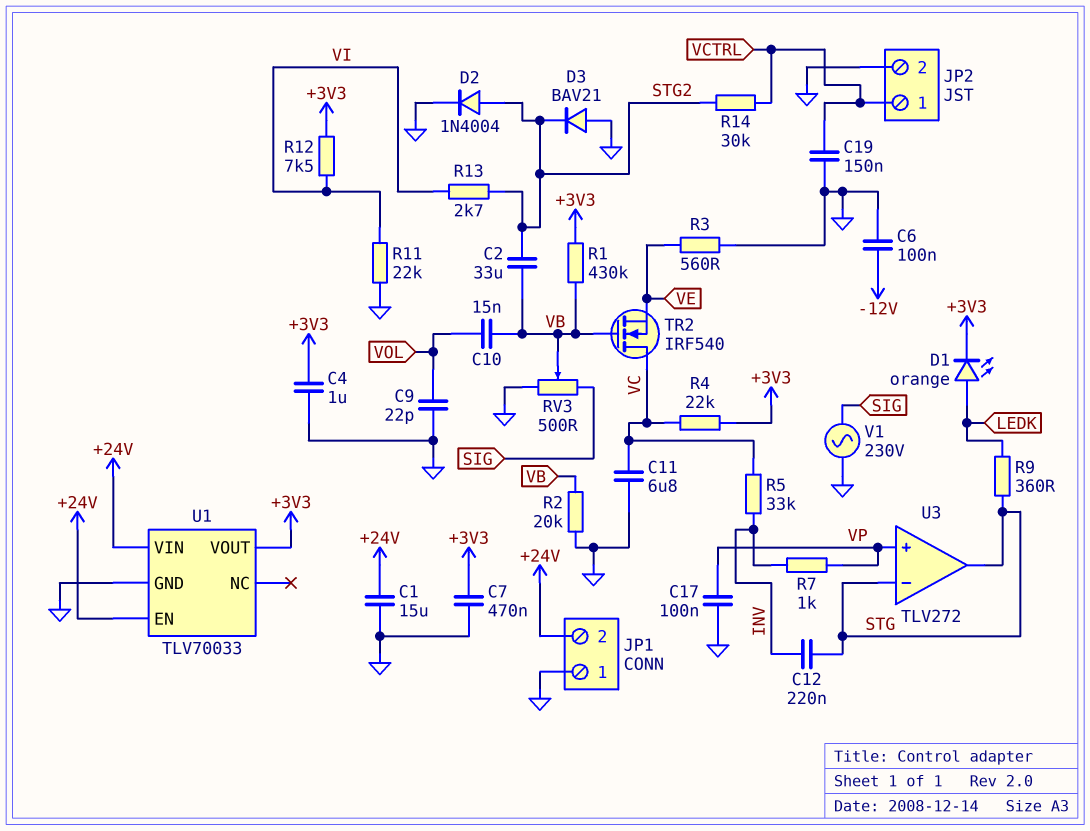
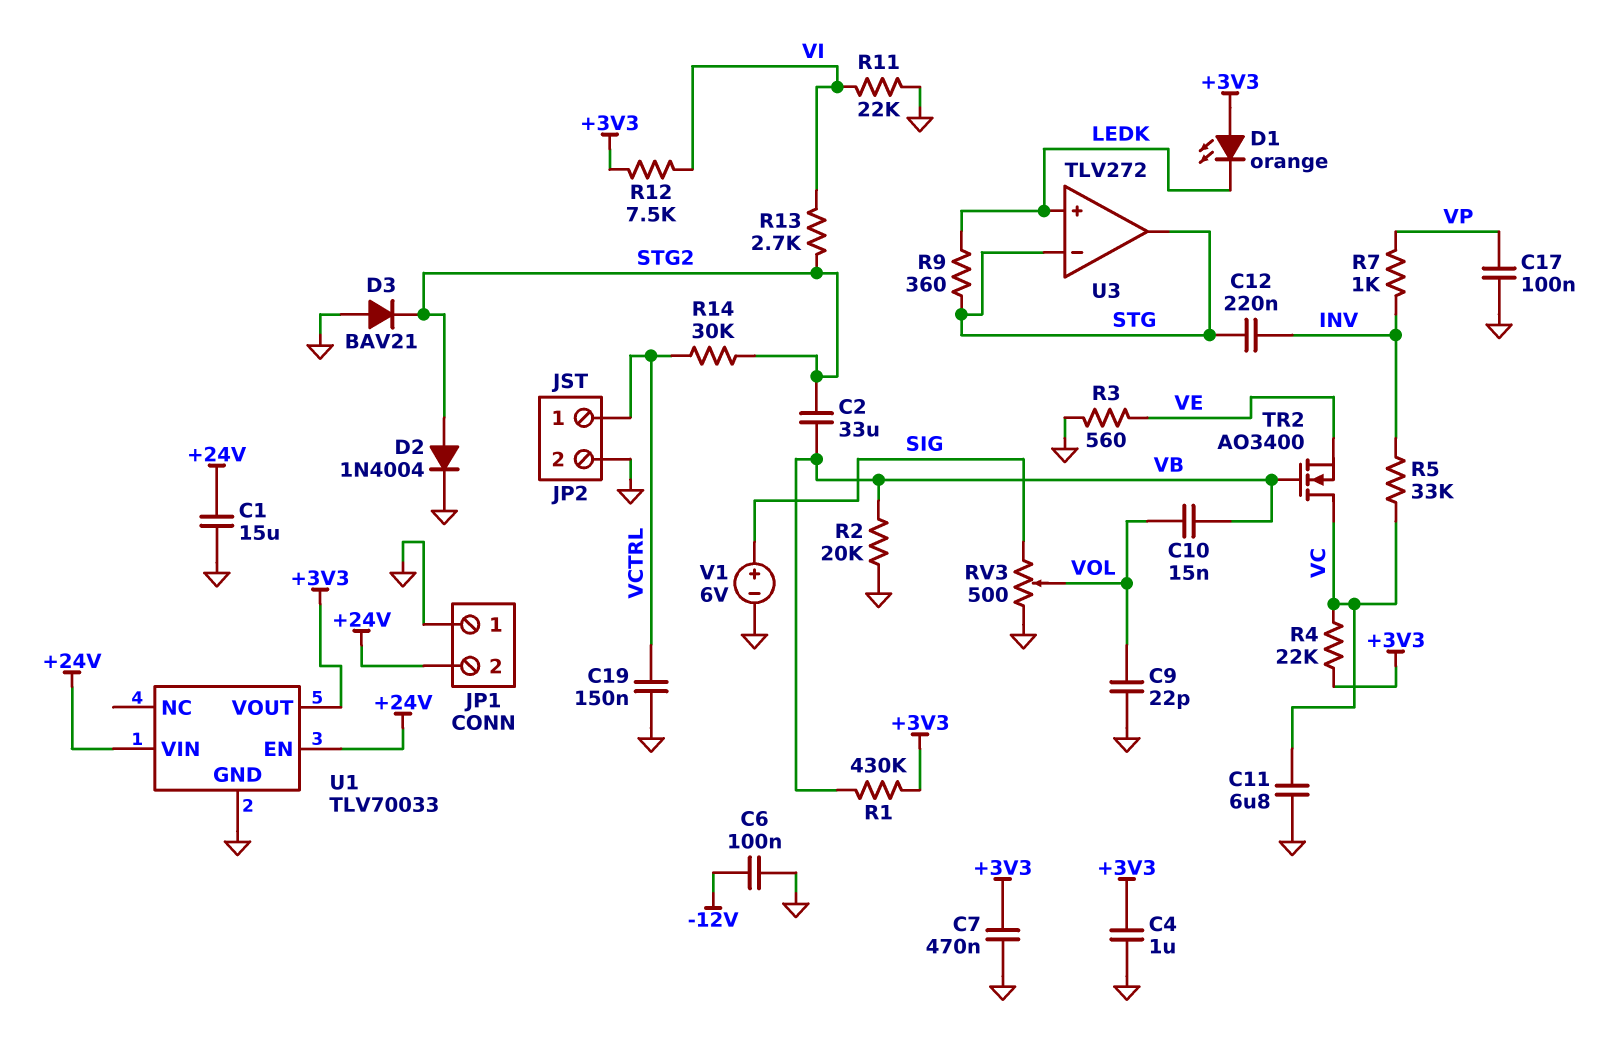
D1: LED orange (A LEDK, K +3V3) -> LED orange (A +3V3, K LEDK)
RV3: 500 (GND, SIG, wiper VB) -> 500 (GND, SIG, wiper VOL)
TR2: NMOS IRF540 (G VB, D VC, S VE) -> NMOS AO3400 (G VB, D VC, S VE)
U3 pin in+: VP -> LEDK
V1: AC 230V (GND, SIG) -> 6V (plus SIG, minus GND)

